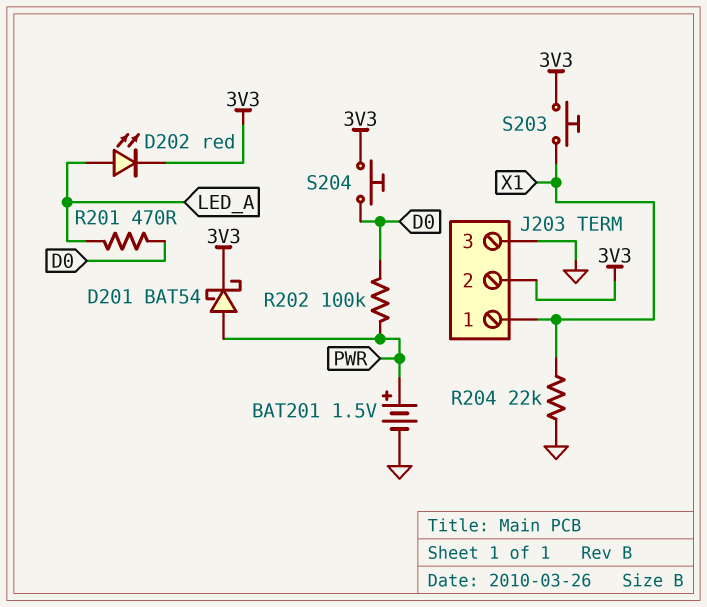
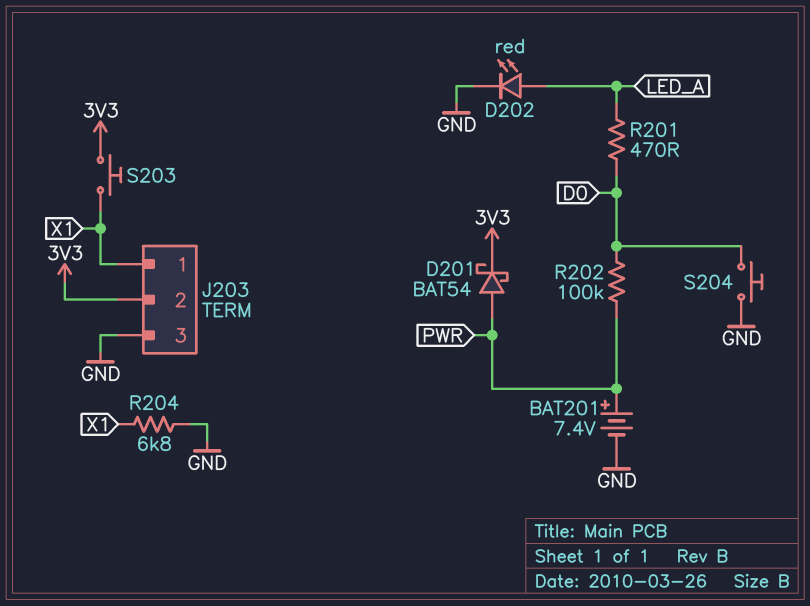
BAT201: 1.5V (plus PWR, minus GND) -> 7.4V (plus PWR, minus GND)
D202: LED red (A LED_A, K 3V3) -> LED red (A LED_A, K GND)
R204: 22k (GND, X1) -> 6.8k (GND, X1)
S204: button (3V3, D0) -> button (D0, GND)

